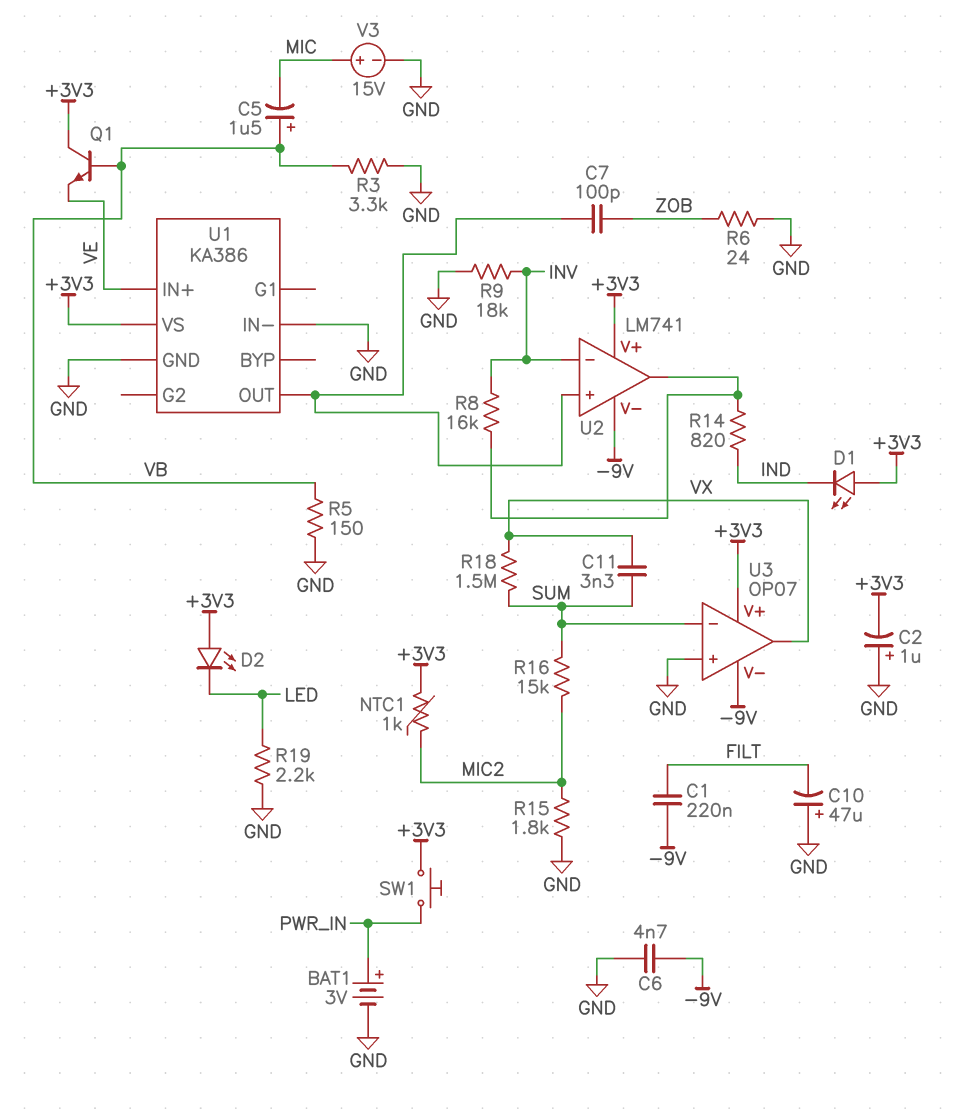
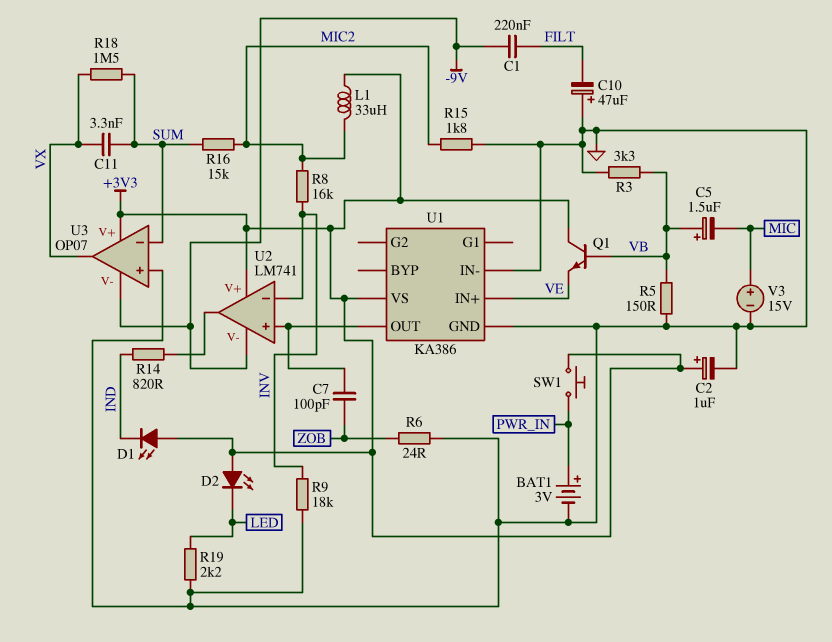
C2: 1uF (plus GND, minus +3V3) -> 1uF (plus +3V3, minus GND)
C6: 4.7nF (-9V, GND) -> none
L1: none -> 33uH (+3V3, MIC2)
NTC1: 1k (+3V3, MIC2) -> none
R8: 16k (INV, U2/out) -> 16k (INV, MIC2)

